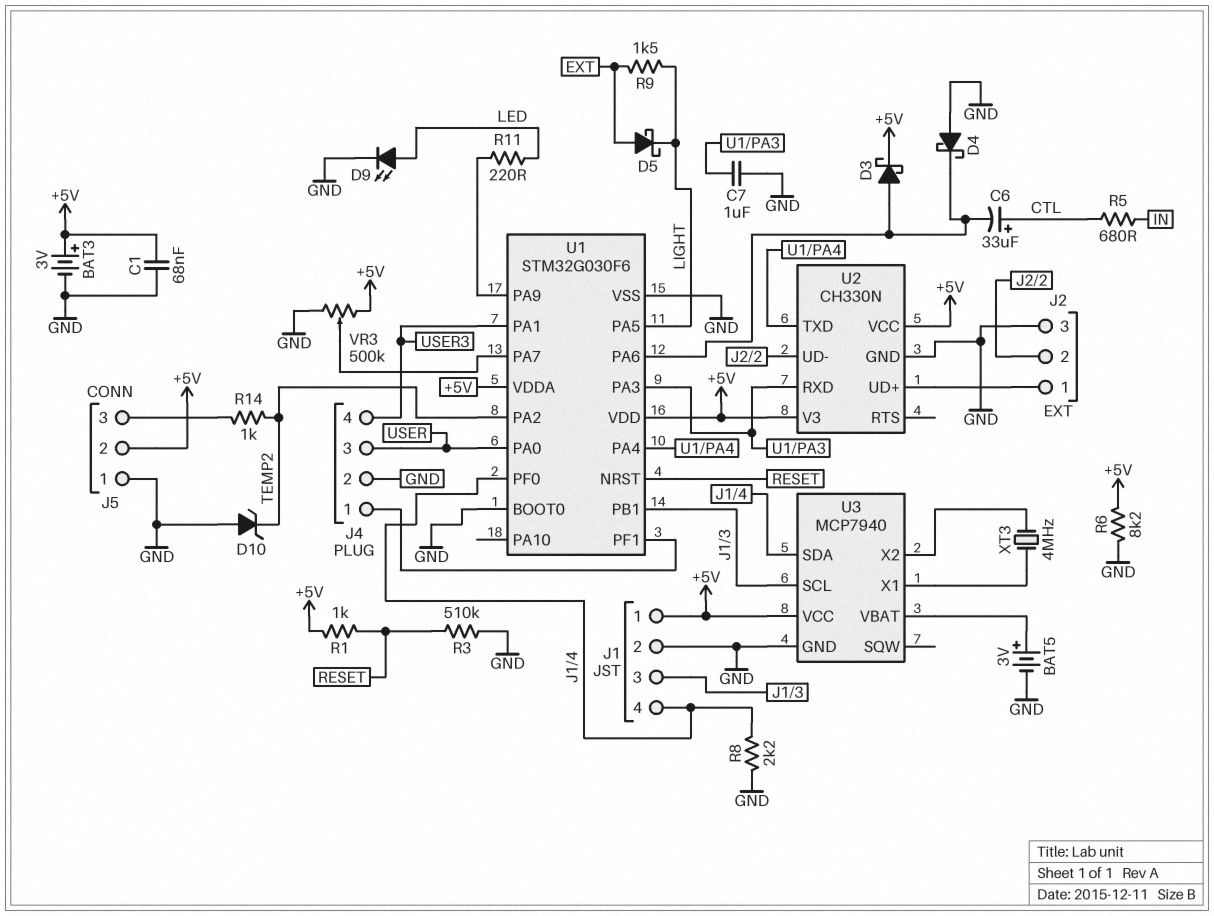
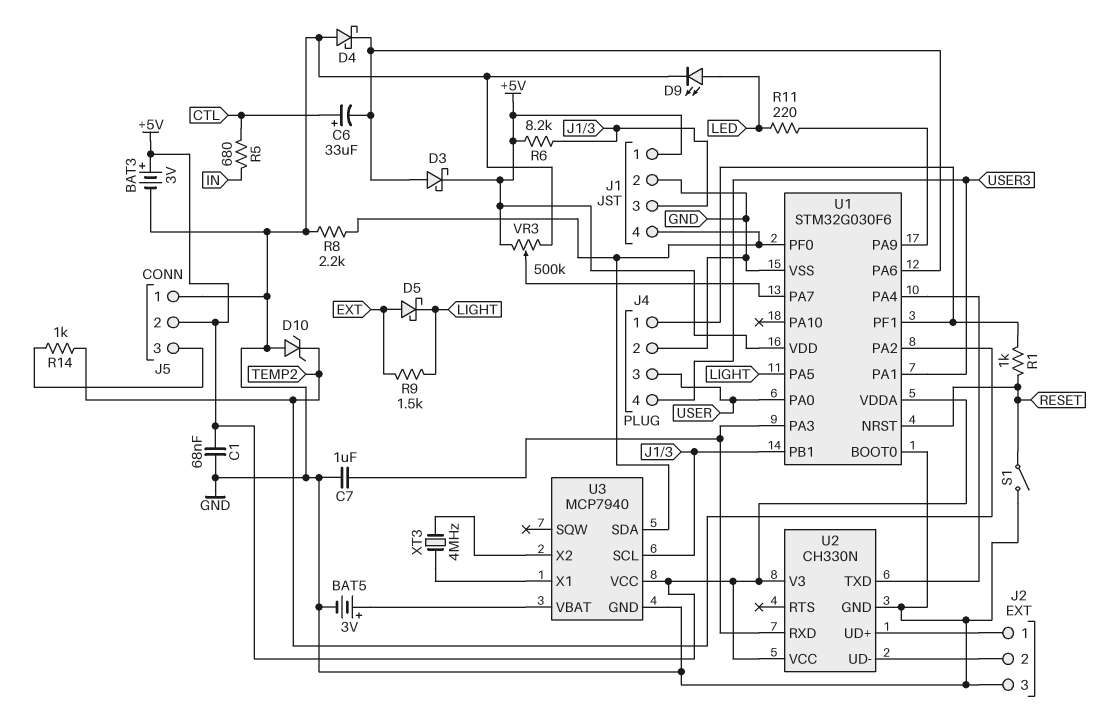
R1: 1k (+5V, RESET) -> 1k (J4/1, RESET)
R3: 510k (GND, RESET) -> none
R6: 8.2k (+5V, GND) -> 8.2k (+5V, J1/3)
S1: none -> switch (GND, RESET)

